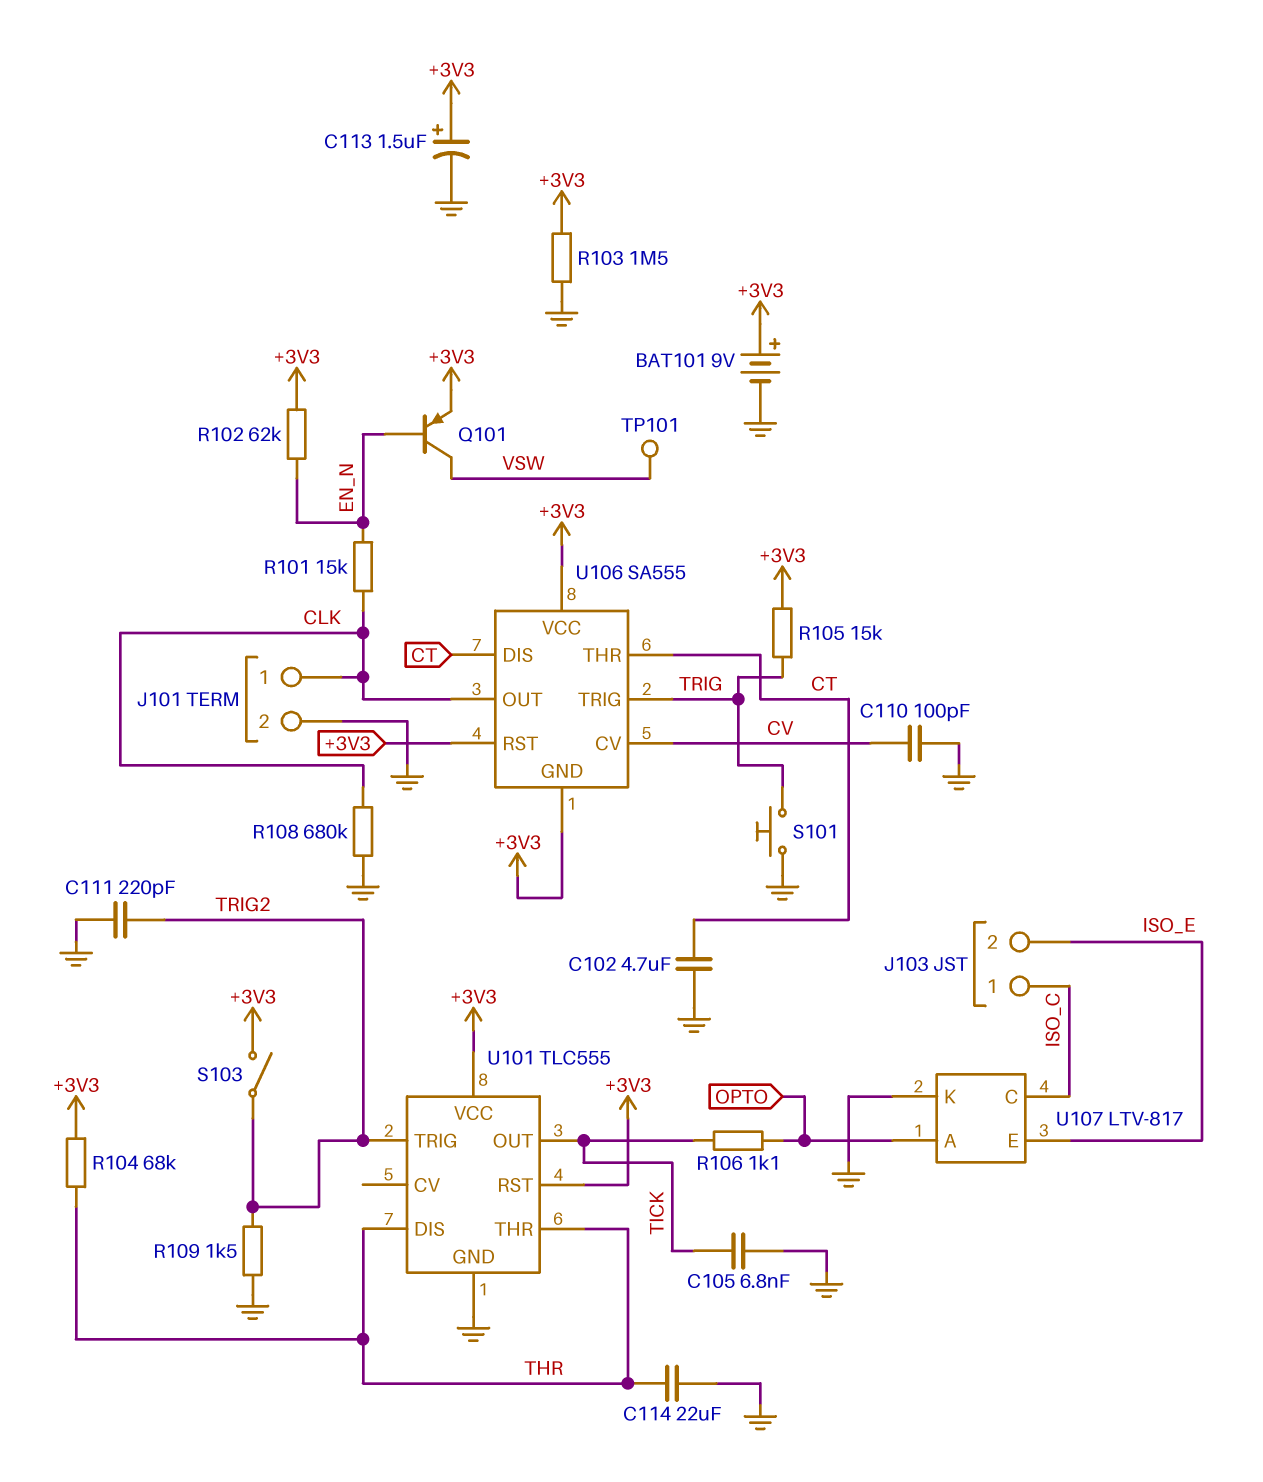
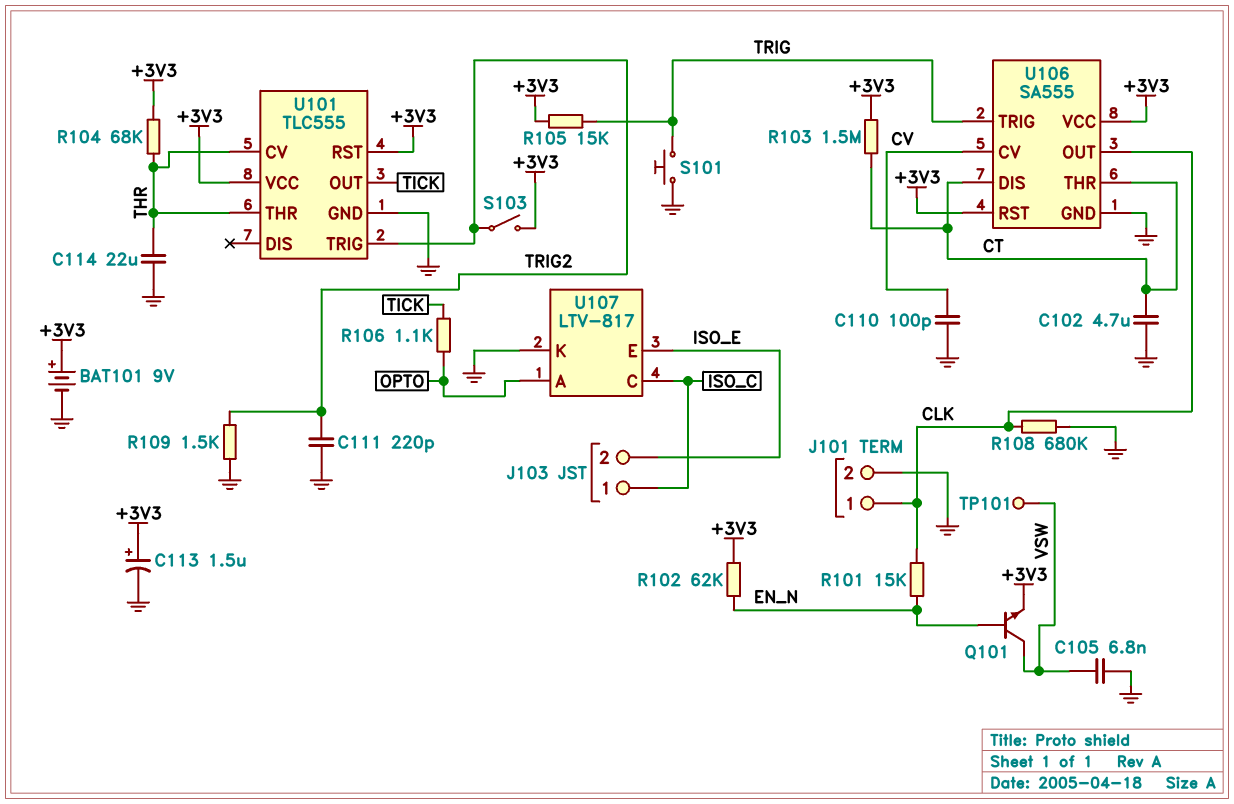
C105: 6.8nF (GND, TICK) -> 6.8nF (GND, VSW)
Q101: PNP (B EN_N, C VSW, E +3V3) -> NPN (B EN_N, C VSW, E +3V3)
R103: 1.5M (+3V3, GND) -> 1.5M (+3V3, CT)
U101 pin CV: none -> THR
U101 pin DIS: THR -> none
U106 pin GND: +3V3 -> GND

